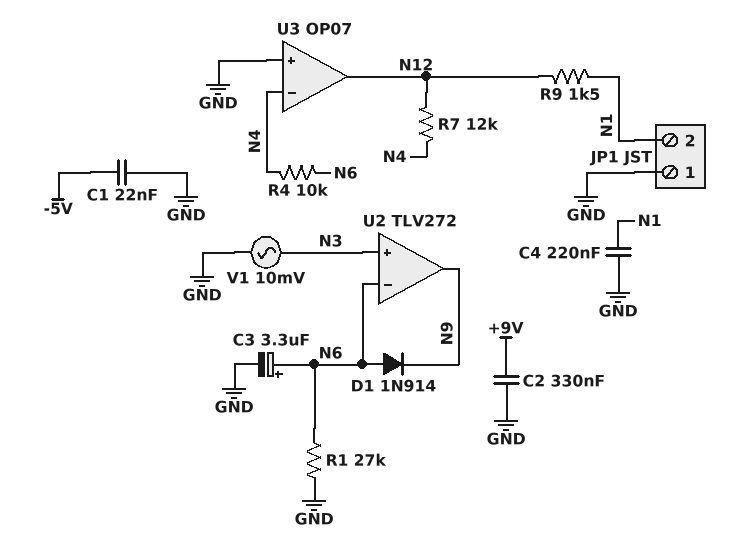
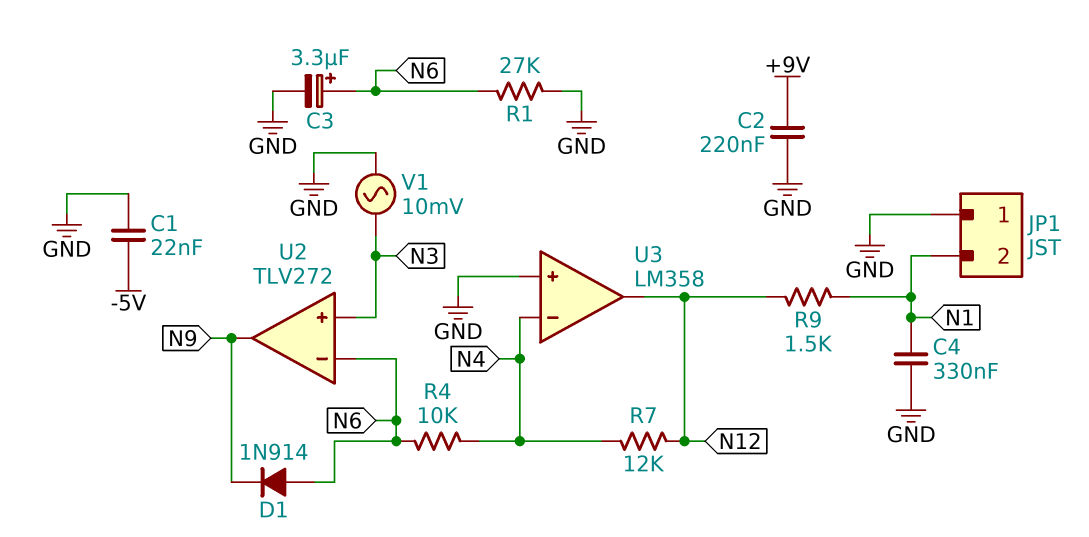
C2: 330nF (+9V, GND) -> 220nF (+9V, GND)
C4: 220nF (GND, N1) -> 330nF (GND, N1)
U3: OP07 -> LM358

